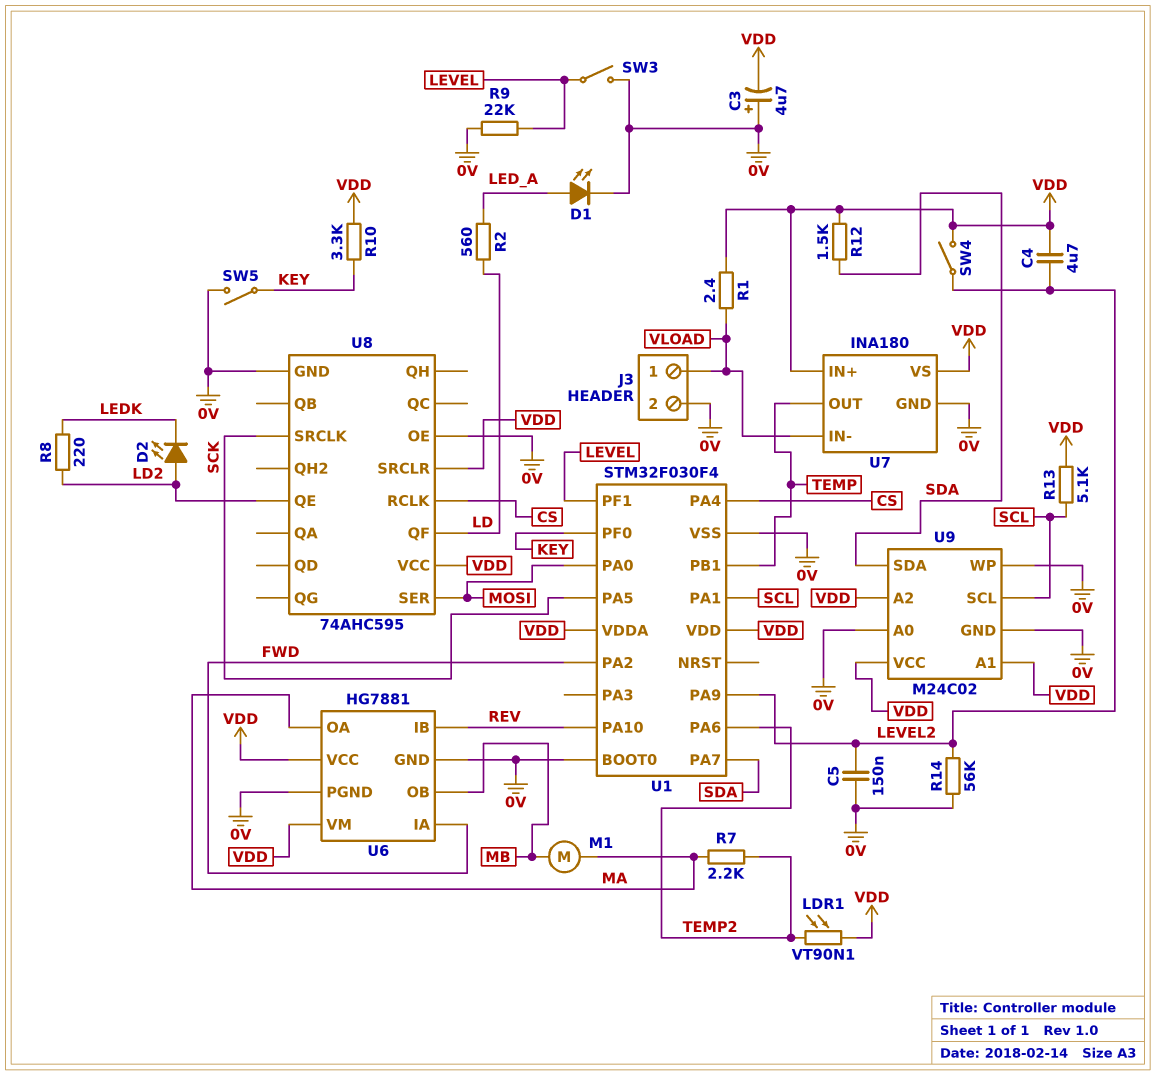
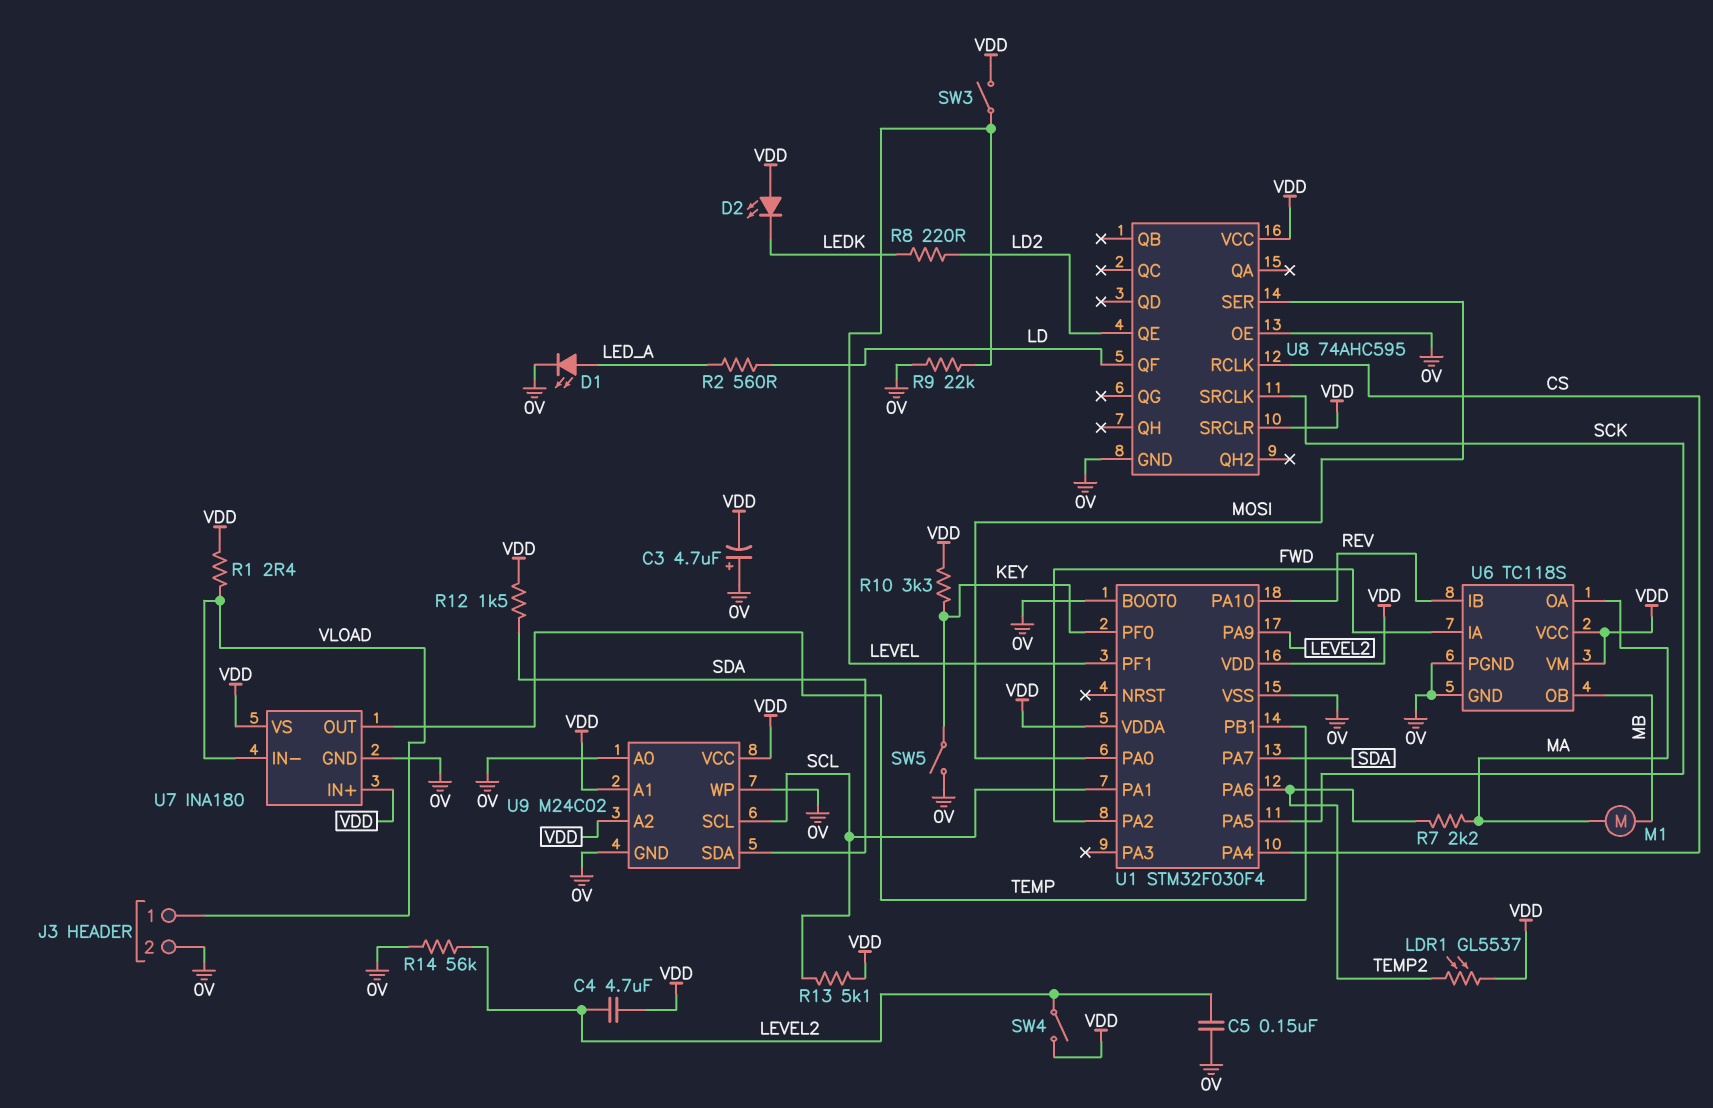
D2: LED (A LD2, K LEDK) -> LED (A VDD, K LEDK)
LDR1: VT90N1 (TEMP2, VDD) -> GL5537 (TEMP2, VDD)
SW3: switch (0V, LEVEL) -> switch (LEVEL, VDD)
U6: HG7881 -> TC118S

